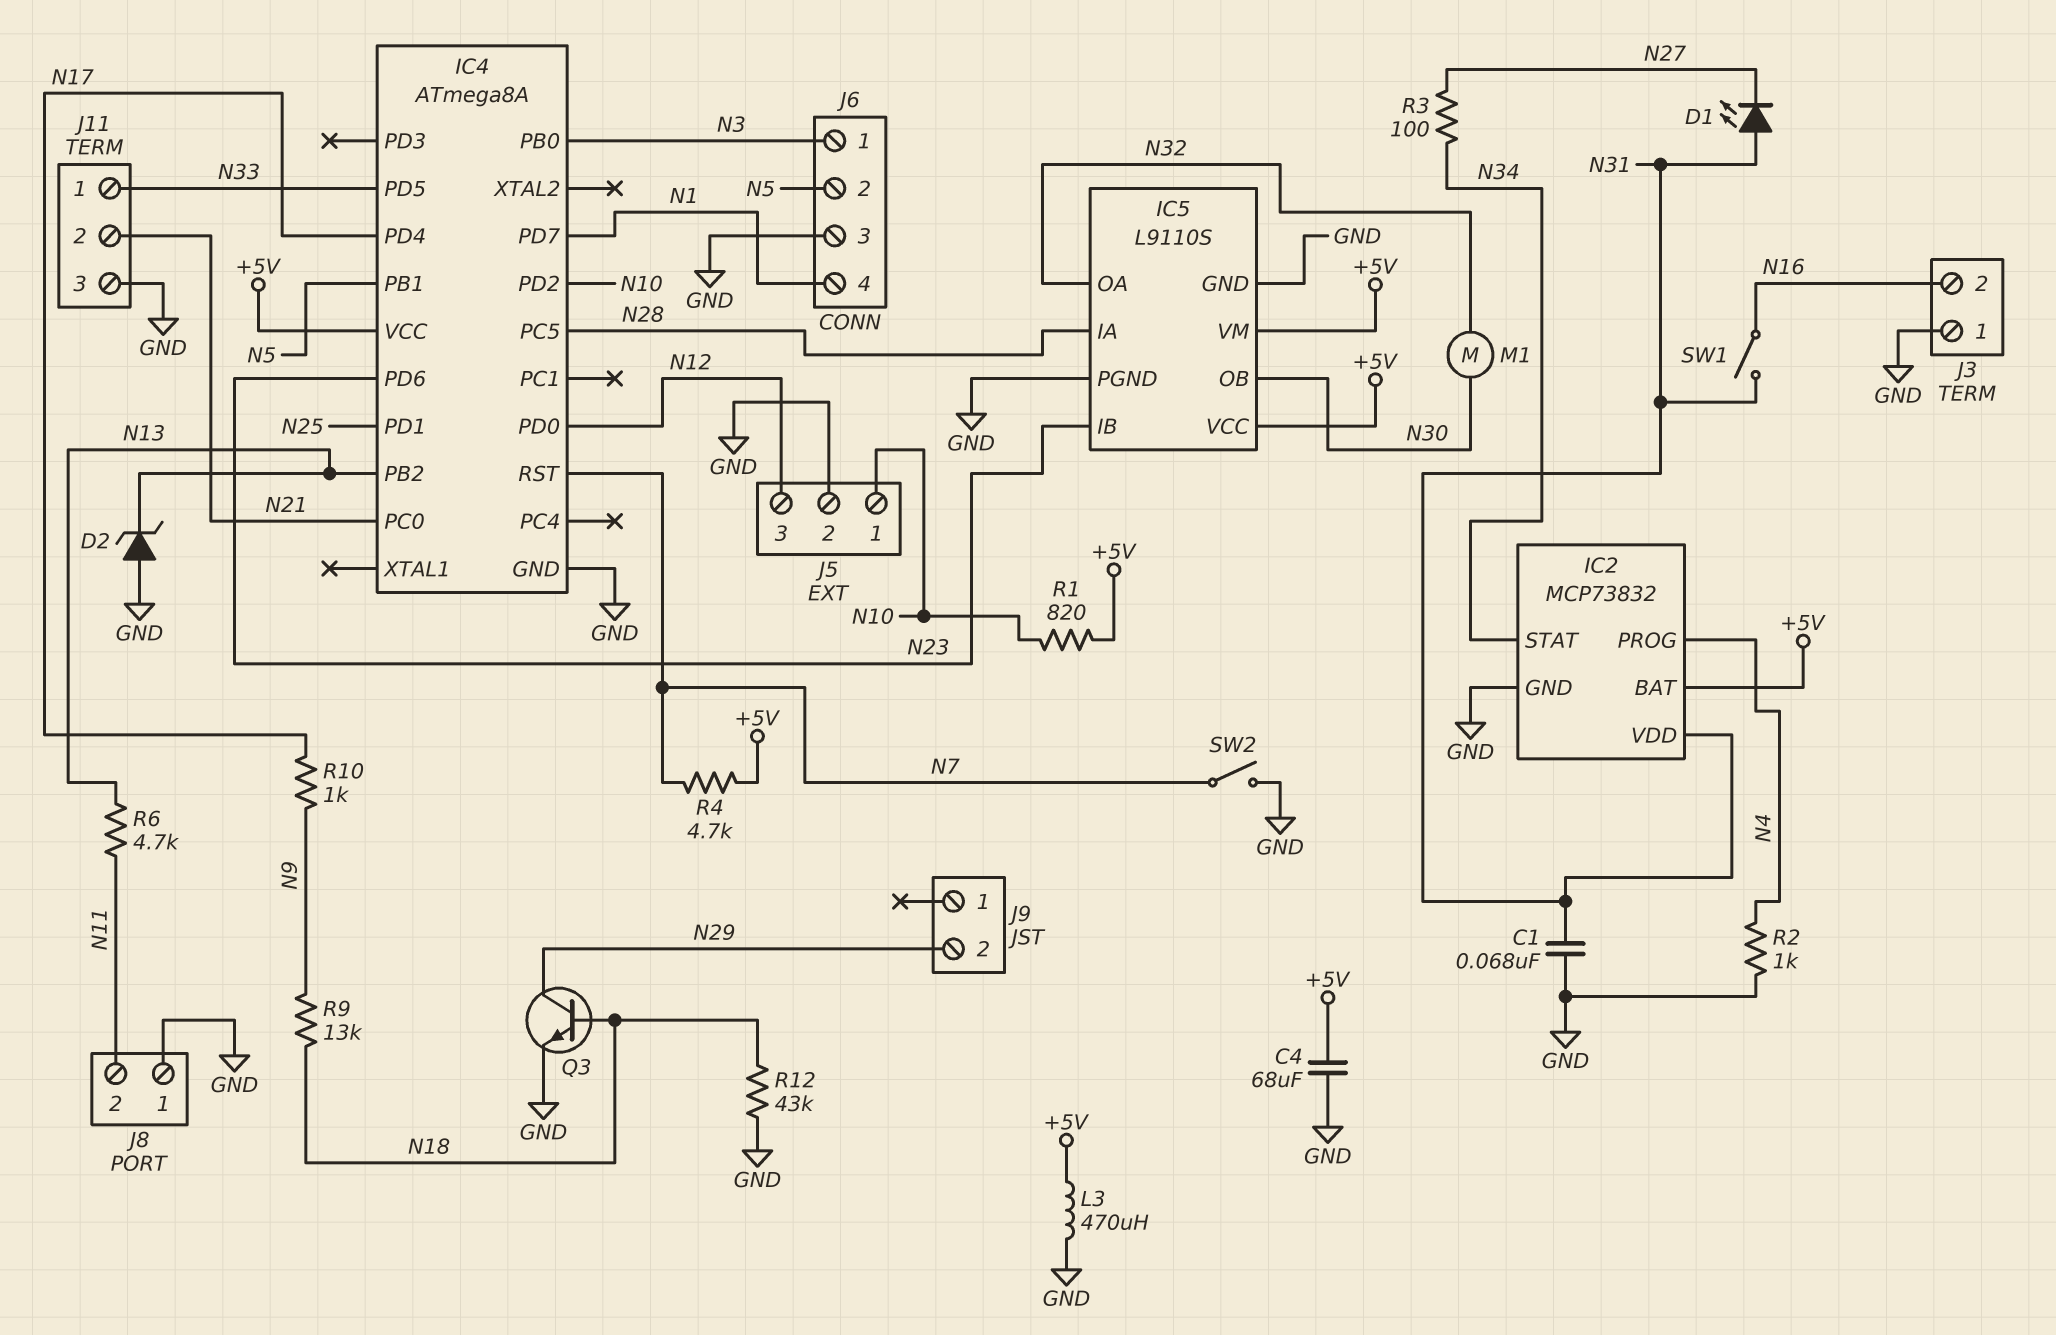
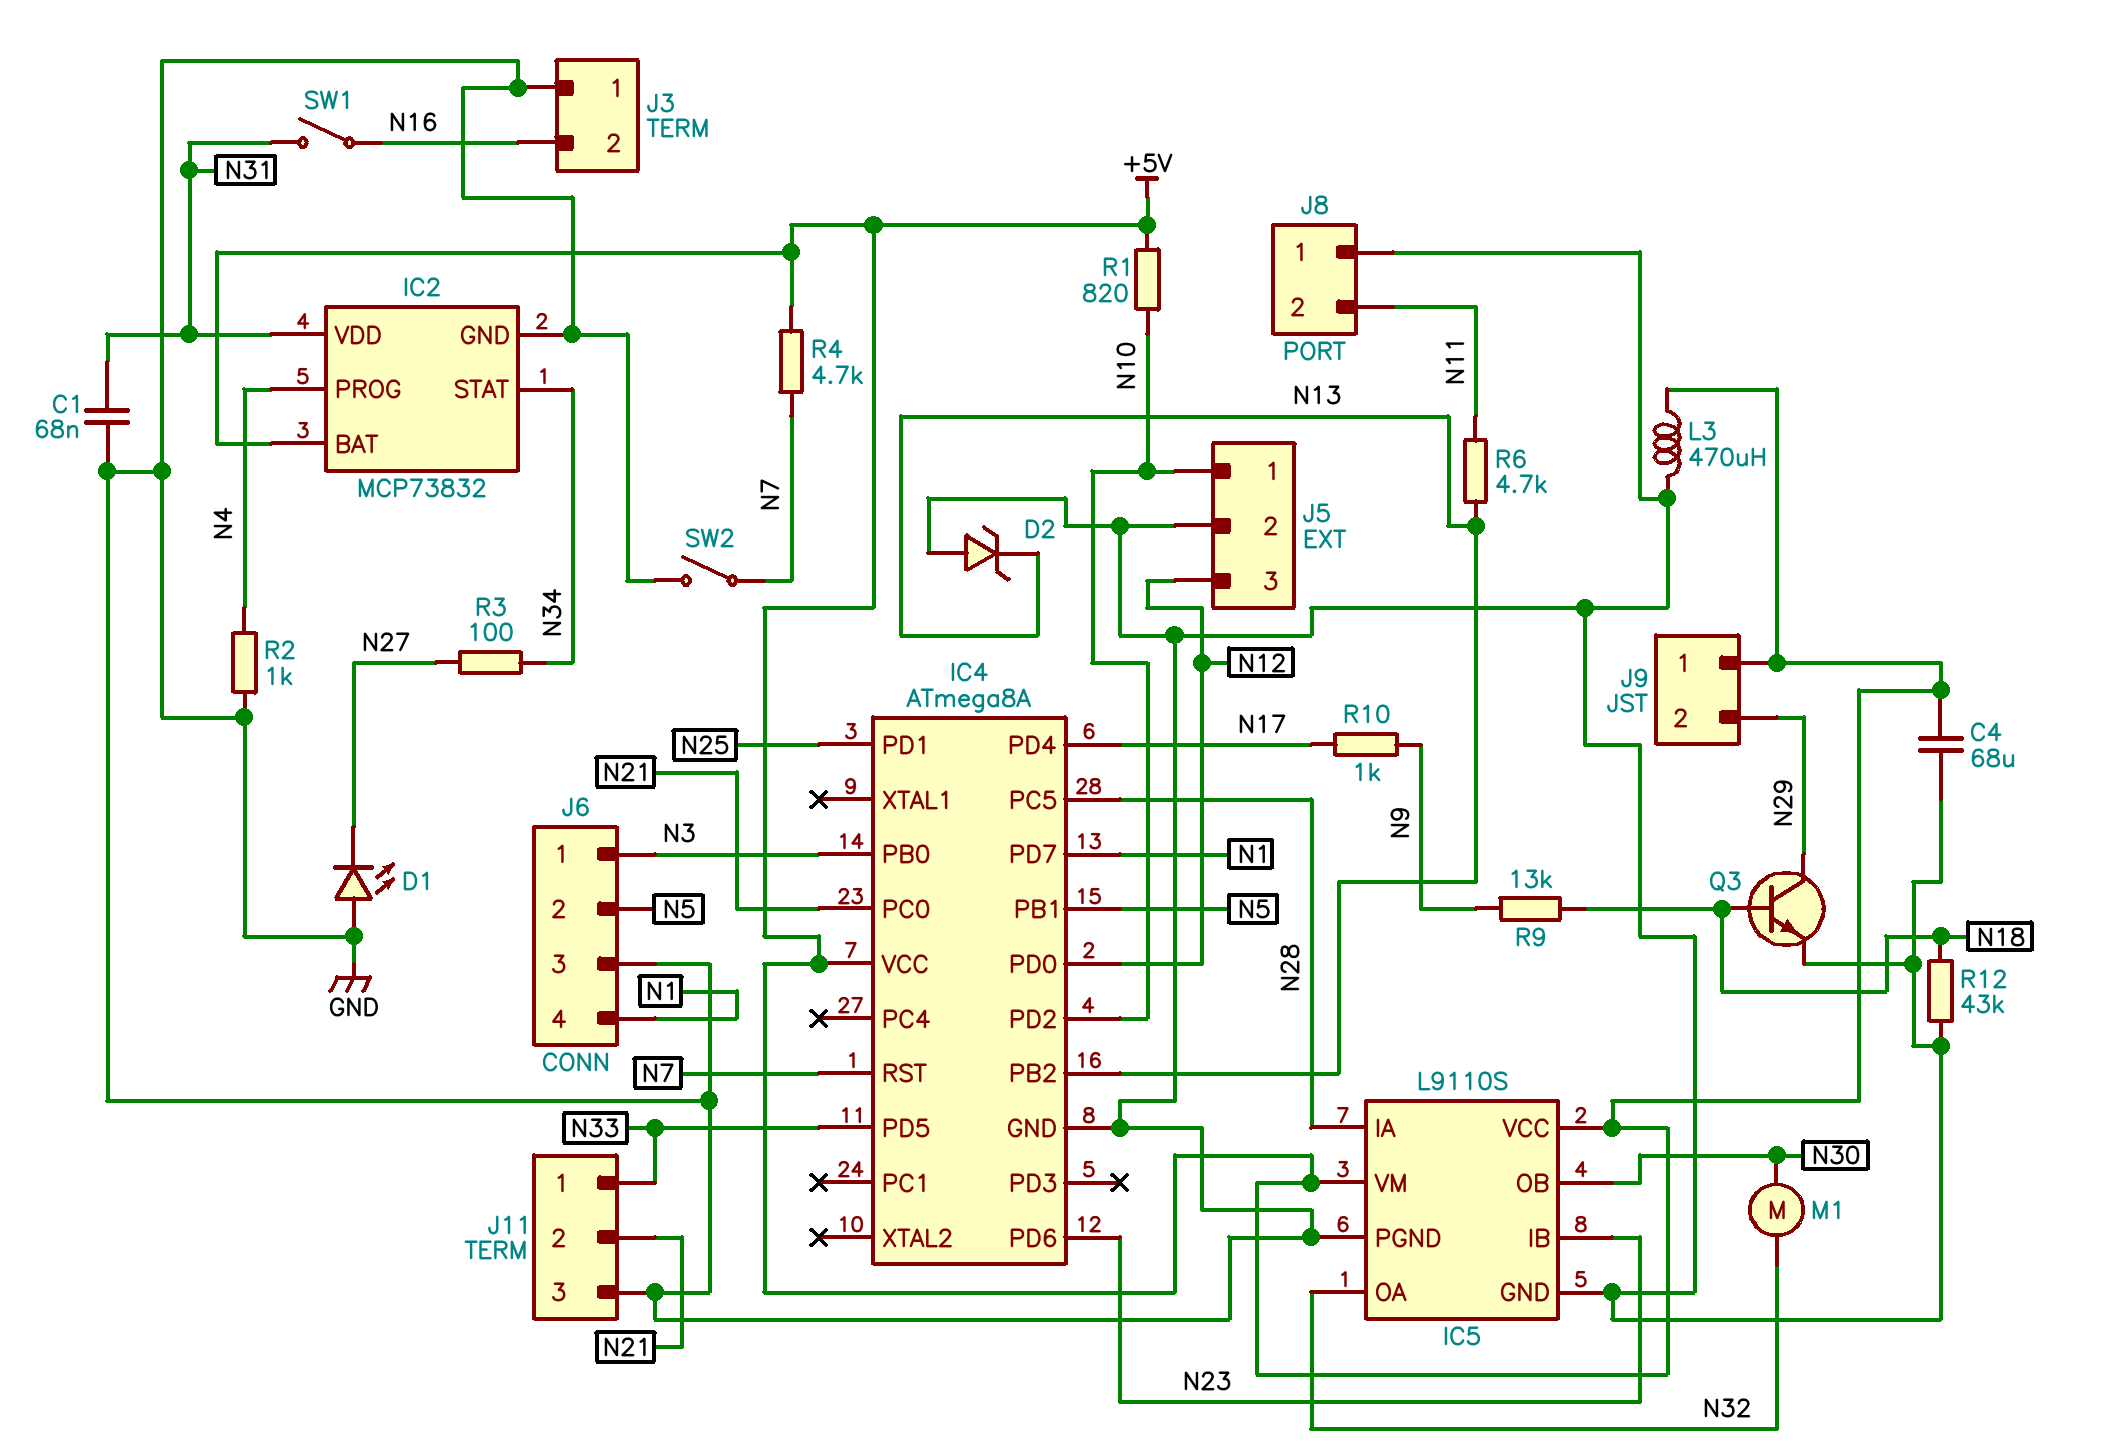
D1: LED (A N31, K N27) -> LED (A GND, K N27)
J9 pin 1: none -> +5V

